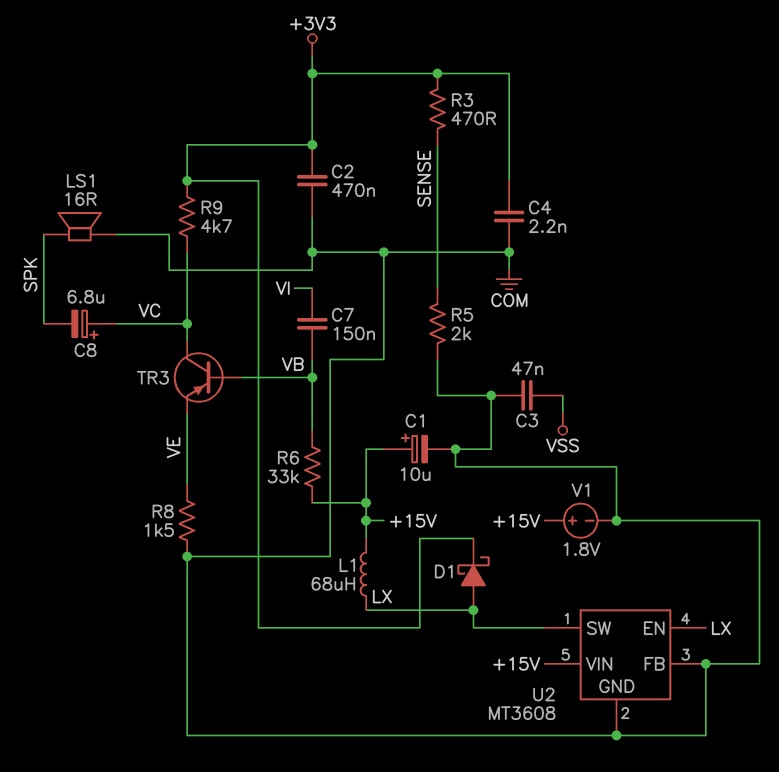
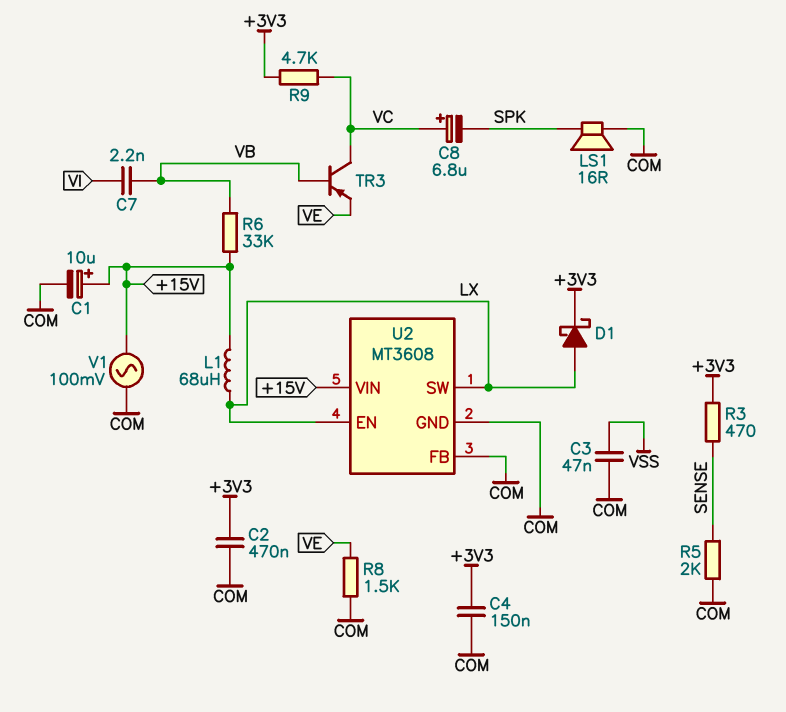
C4: 2.2nF (+3V3, COM) -> 150nF (+3V3, COM)
C7: 150nF (VB, VI) -> 2.2nF (VB, VI)
V1: 1.8V (plus +15V, minus COM) -> AC 100mV (+15V, COM)

